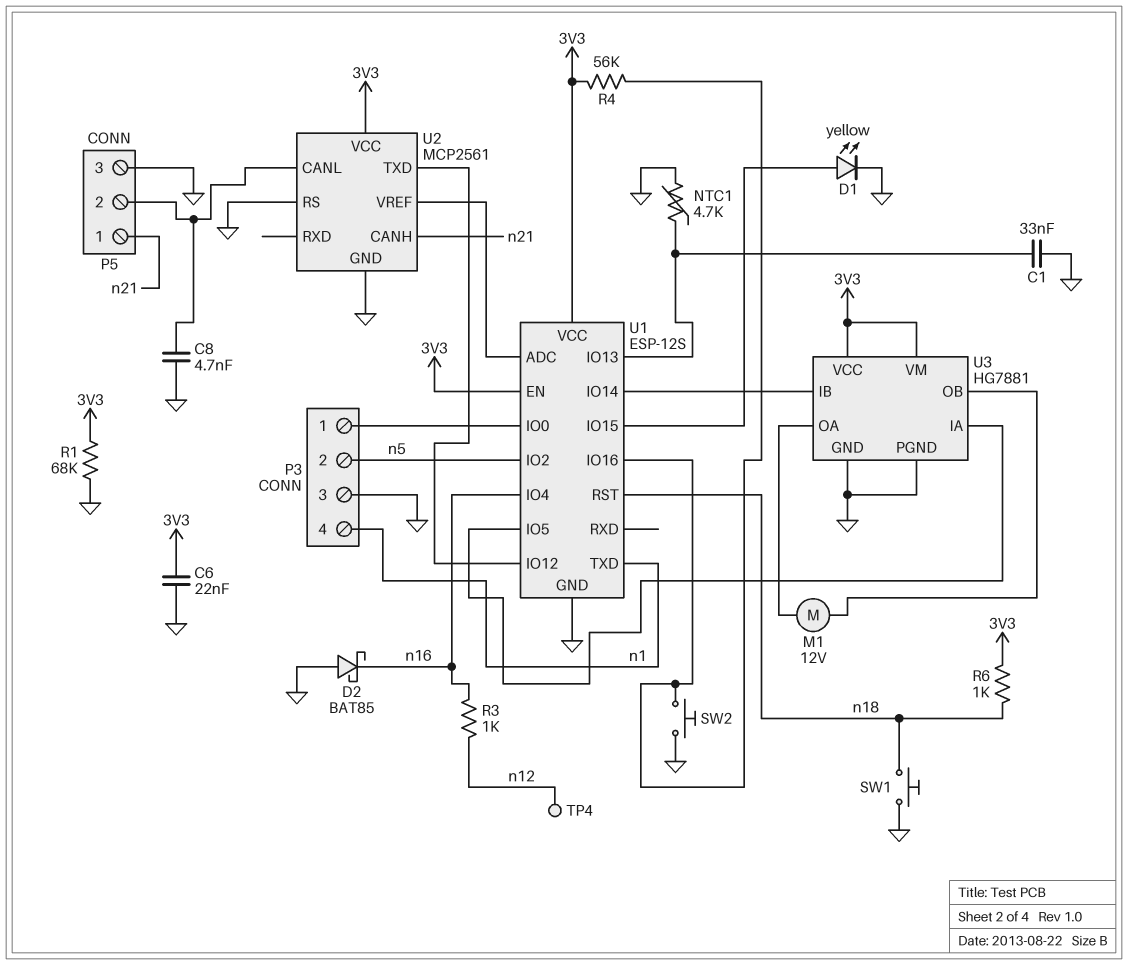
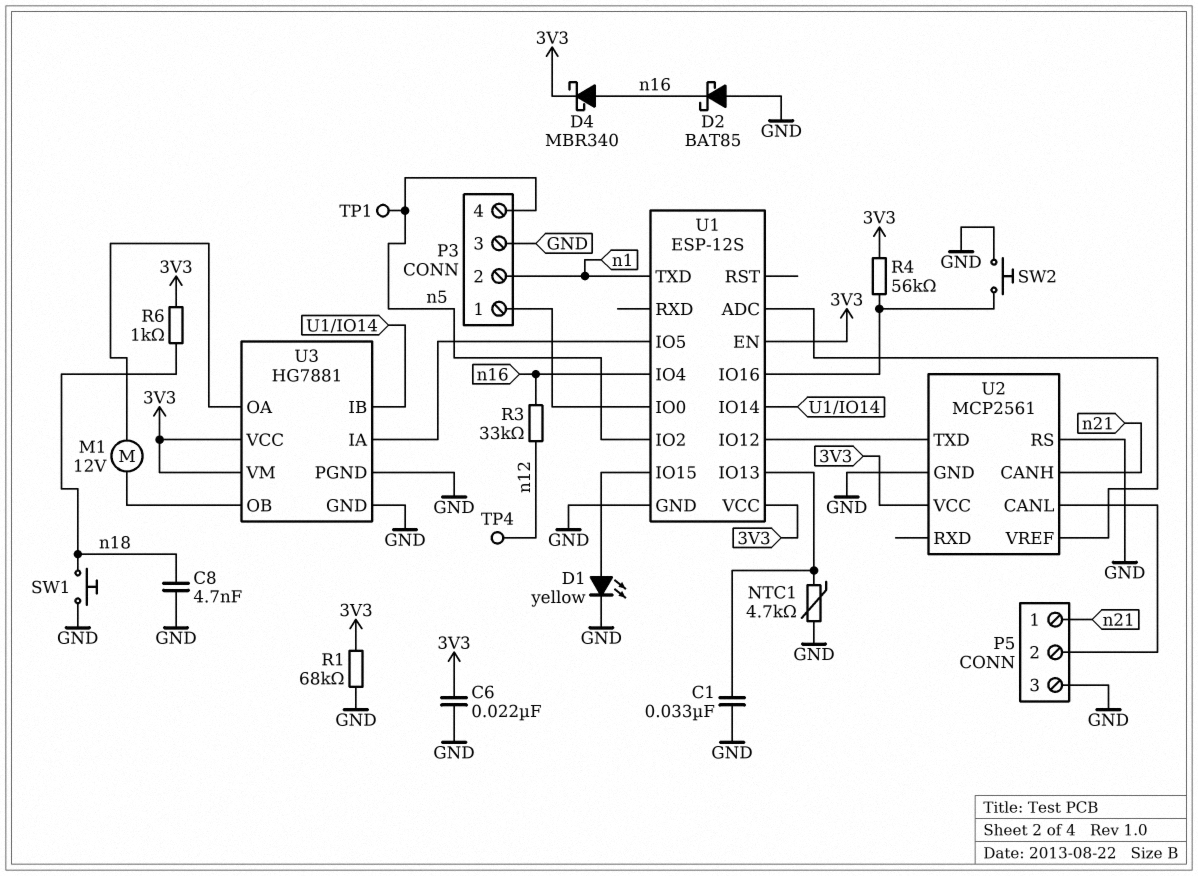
C8: 4.7nF (GND, P5/2) -> 4.7nF (GND, n18)
D4: none -> schottky MBR340 (A n16, K 3V3)
P3 pin 2: n5 -> n1
P3 pin 4: n1 -> n5
R3: 1k (n12, n16) -> 33k (n12, n16)
TP1: none -> test point (n5)
U1 pin RST: n18 -> none

